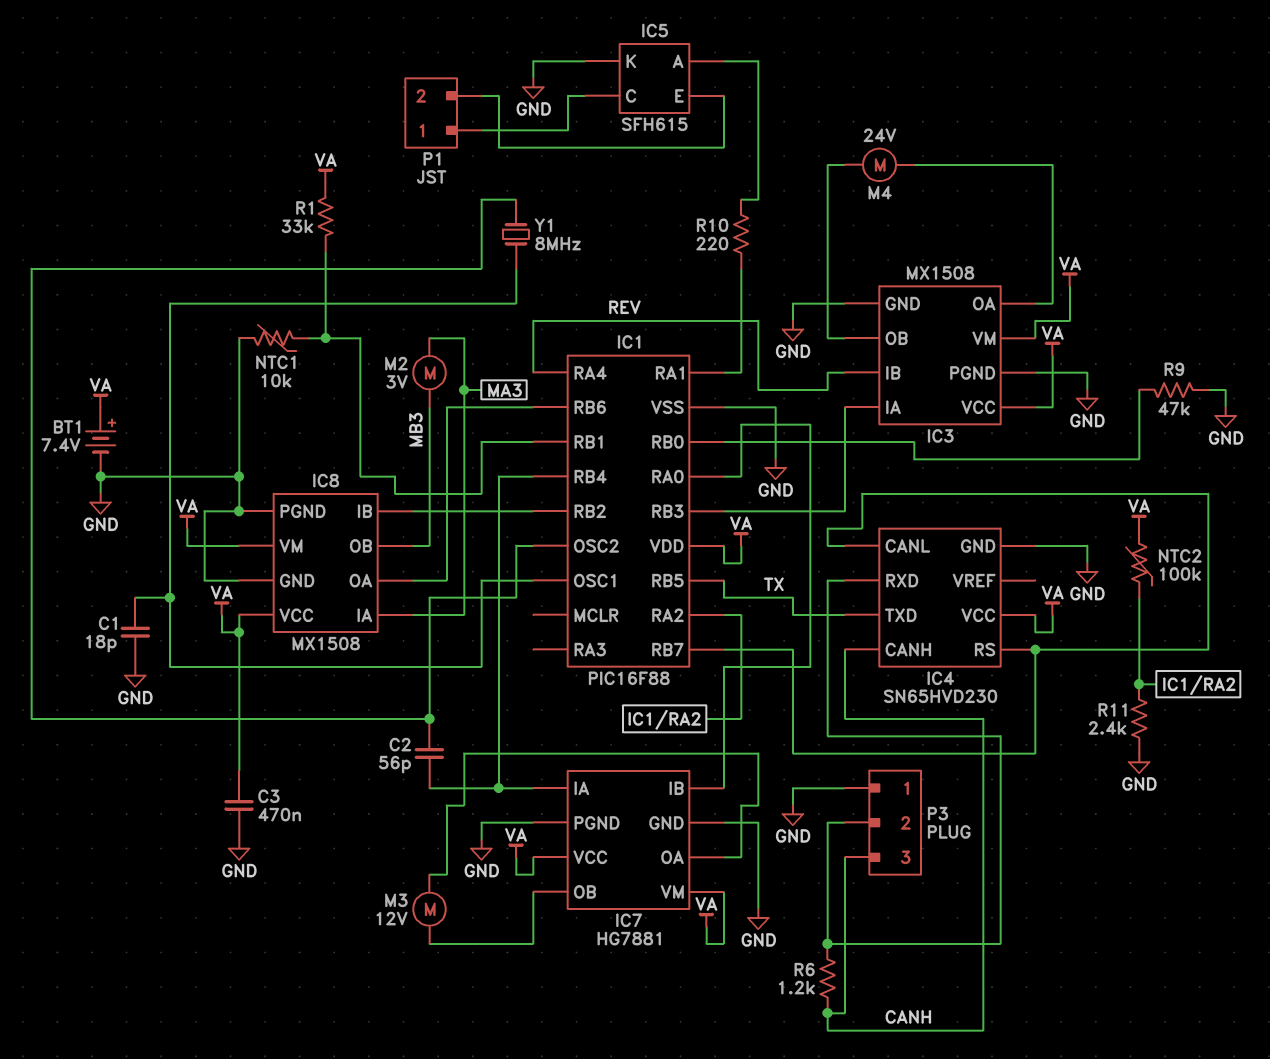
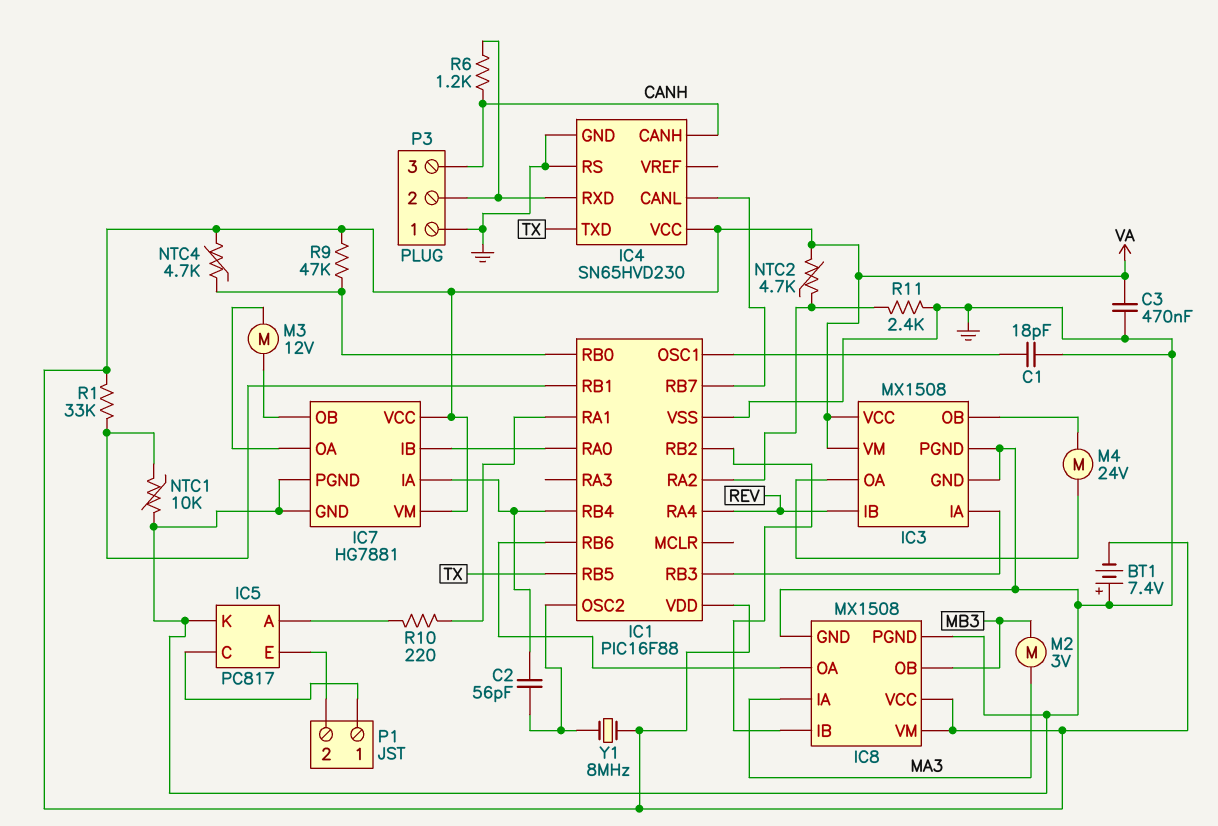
BT1: 7.4V (plus VA, minus GND) -> 7.4V (plus GND, minus VA)
IC4 pin RS: IC1/RB7 -> GND
IC5: SFH615 -> PC817
NTC2: 100k (IC1/RA2, VA) -> 4.7k (IC1/RA2, VA)
NTC4: none -> 4.7k (IC1/RB0, VA)
R9: 47k (GND, IC1/RB0) -> 47k (IC1/RB0, VA)
Y1: 8MHz (IC1/OSC1, IC1/OSC2) -> 8MHz (IC1/OSC2, VA)

